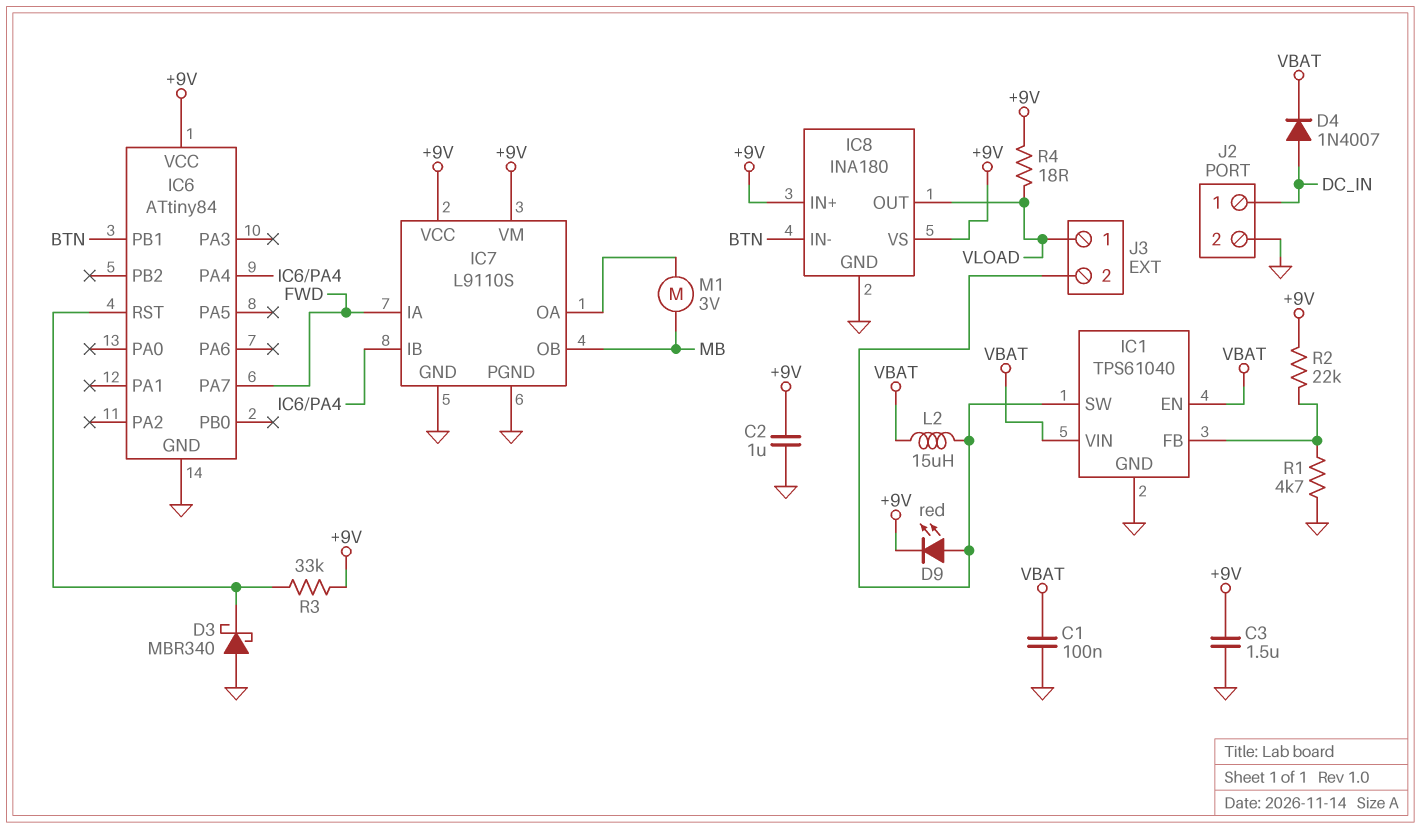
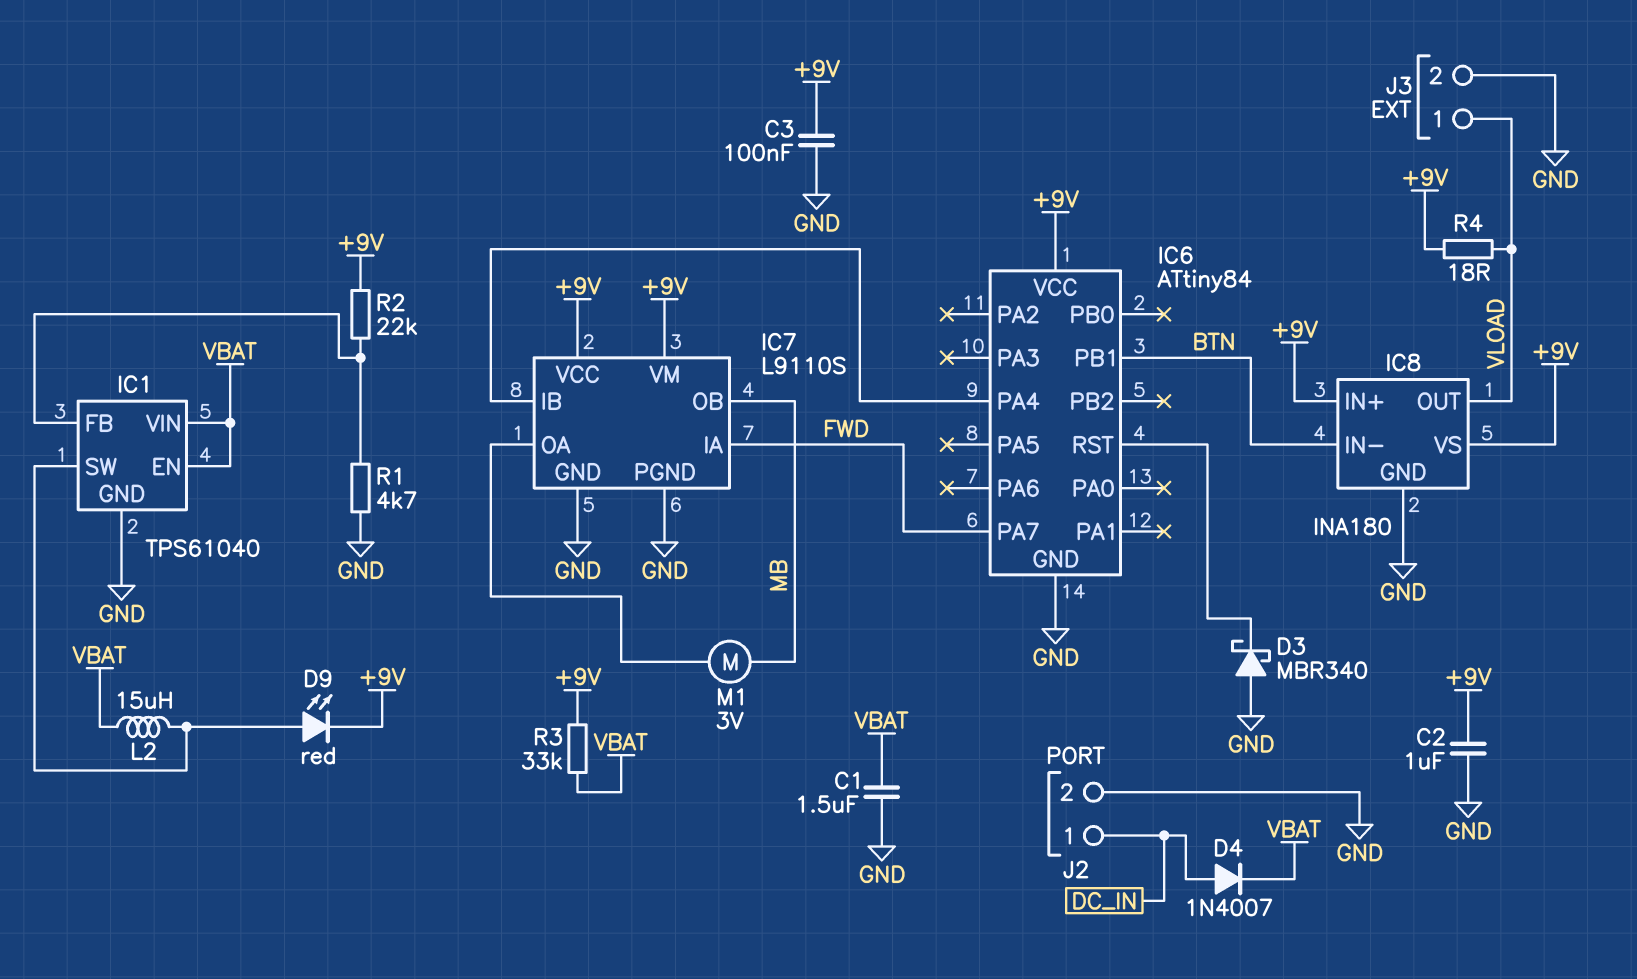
C1: 100nF (GND, VBAT) -> 1.5uF (GND, VBAT)
C3: 1.5uF (+9V, GND) -> 100nF (+9V, GND)
J3 pin 2: IC1/SW -> GND
R3: 33k (+9V, IC6/RST) -> 33k (+9V, VBAT)

